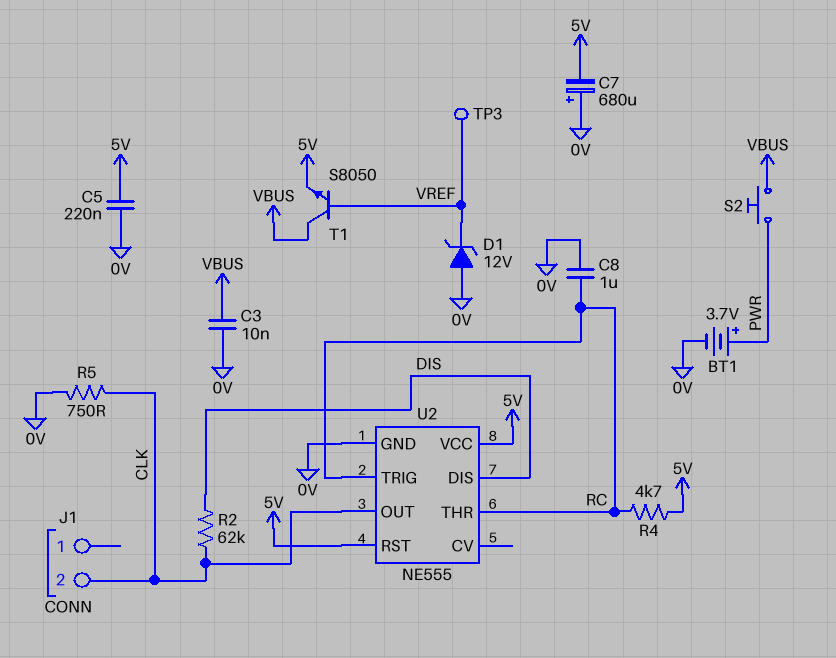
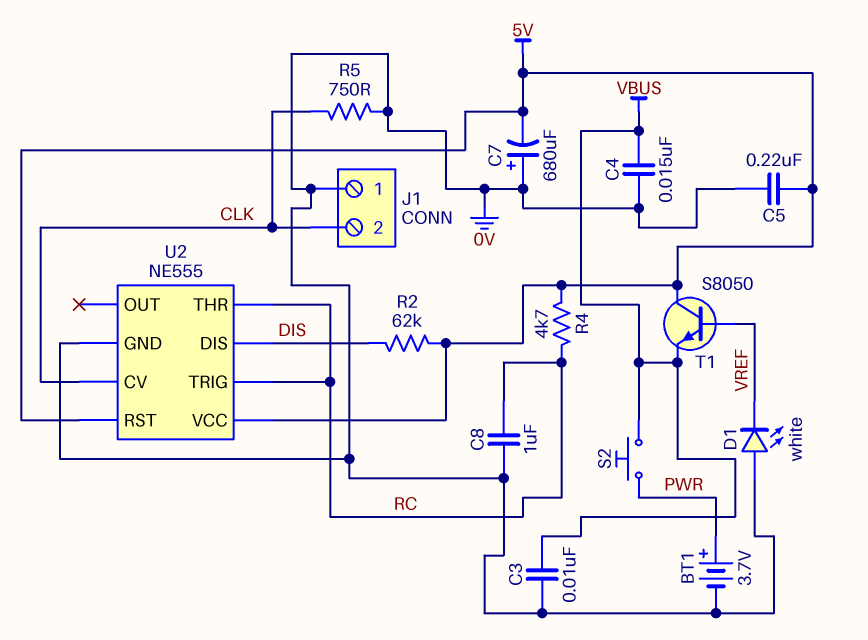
C4: none -> 15nF (0V, VBUS)
D1: zener 12V (A 0V, K VREF) -> LED white (A 0V, K VREF)
J1 pin 1: none -> 0V
R2: 62k (CLK, DIS) -> 62k (5V, DIS)
T1: NPN S8050 (B VREF, C VBUS, E 5V) -> NPN S8050 (B VREF, C 5V, E VBUS)
TP3: test point (VREF) -> none
U2 pin CV: none -> CLK
U2 pin OUT: CLK -> none

